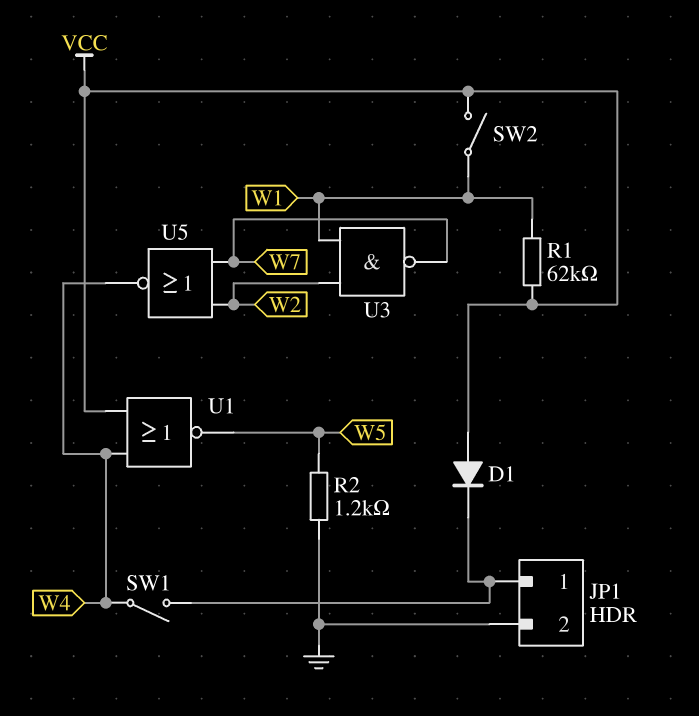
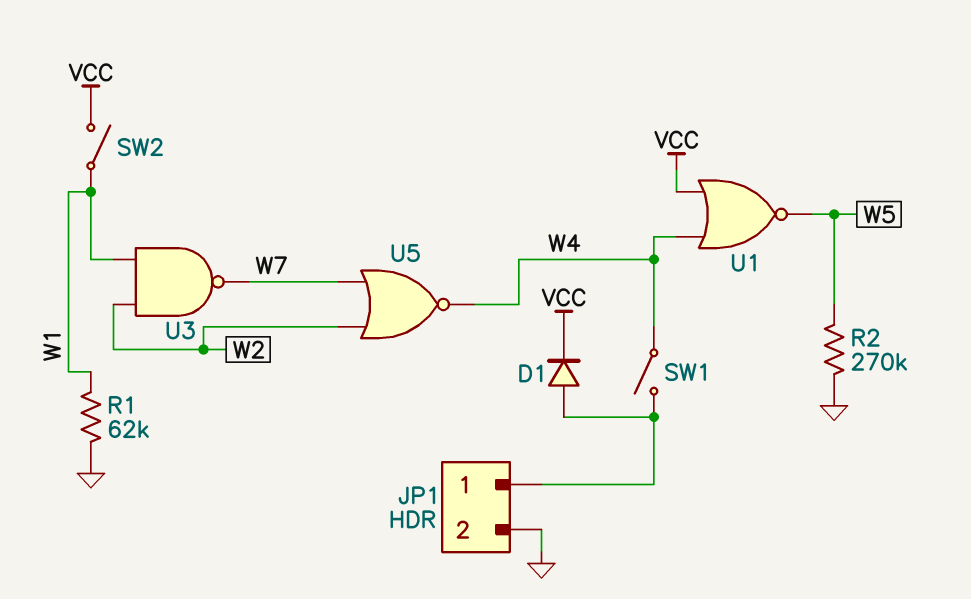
D1: diode (A VCC, K JP1/1) -> diode (A JP1/1, K VCC)
R1: 62k (VCC, W1) -> 62k (GND, W1)
R2: 1.2k (GND, W5) -> 270k (GND, W5)

